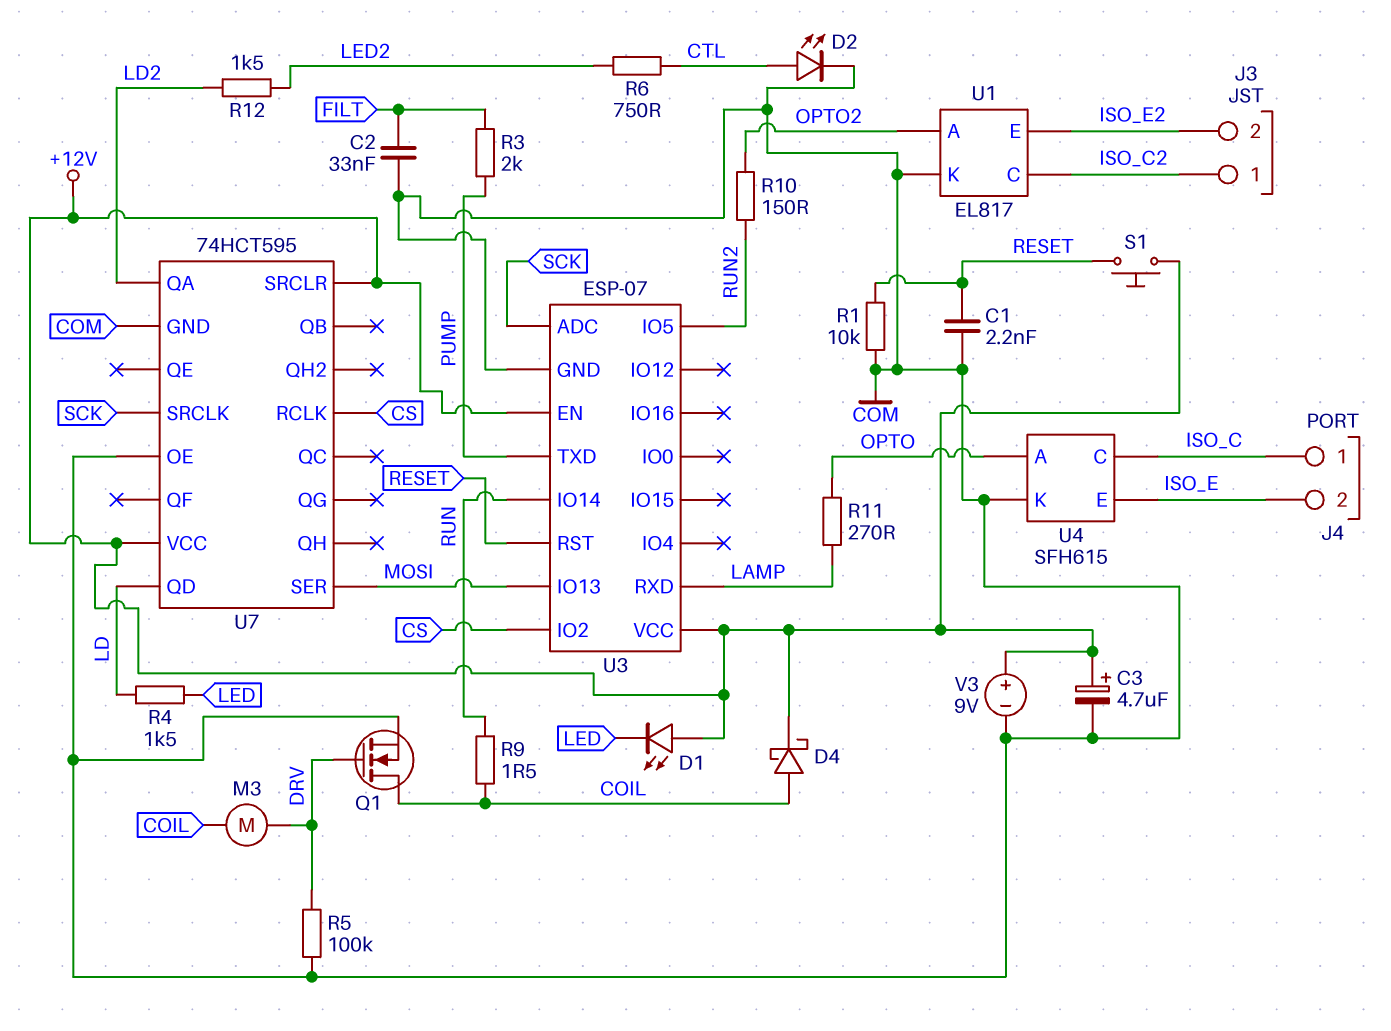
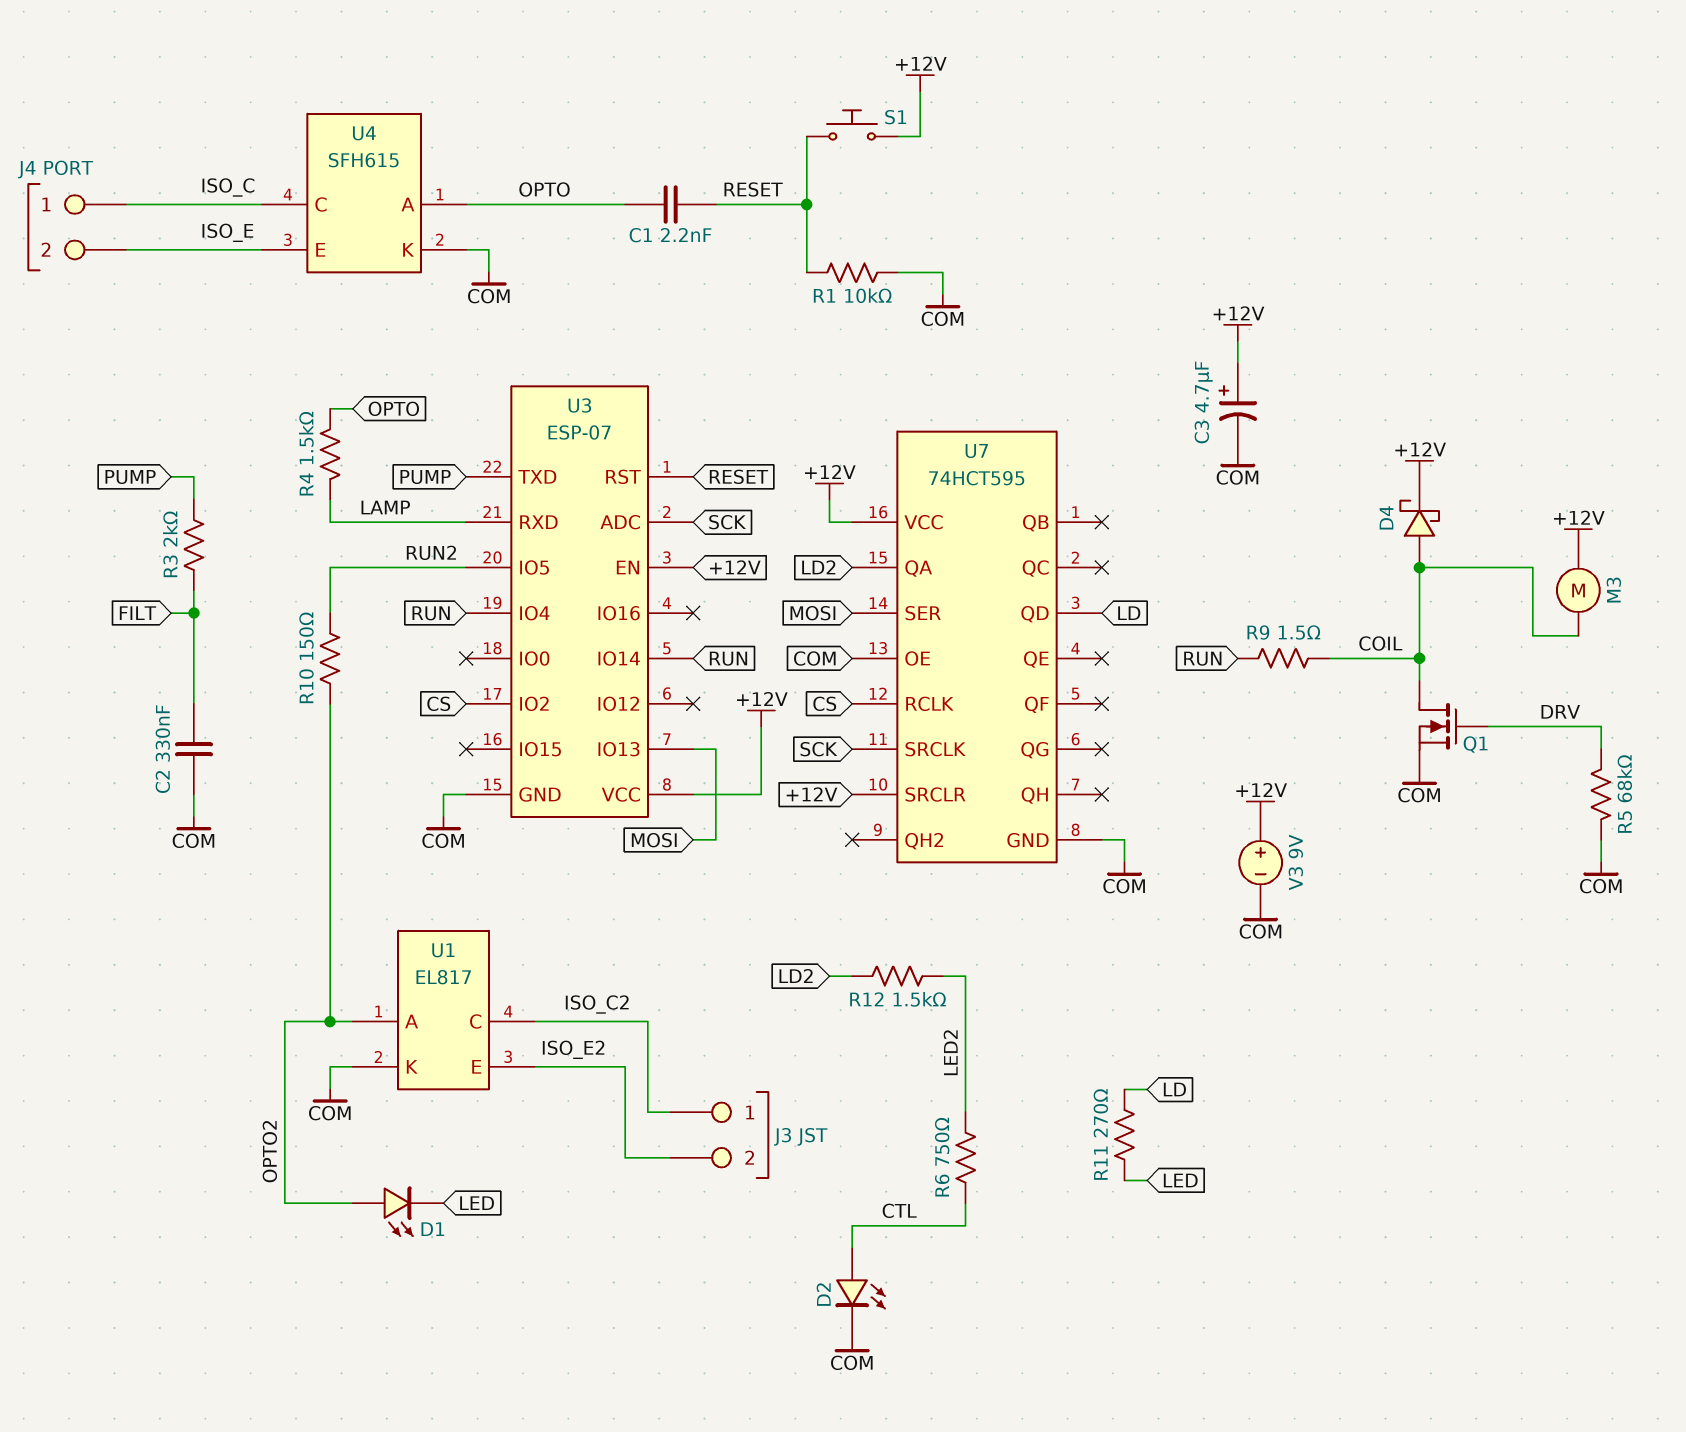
C1: 2.2nF (COM, RESET) -> 2.2nF (OPTO, RESET)
C2: 33nF (COM, FILT) -> 330nF (COM, FILT)
D1: LED (A +12V, K LED) -> LED (A OPTO2, K LED)
M3: motor (COIL, DRV) -> motor (+12V, COIL)
R4: 1.5k (LD, LED) -> 1.5k (LAMP, OPTO)
R5: 100k (COM, DRV) -> 68k (COM, DRV)
R11: 270 (LAMP, OPTO) -> 270 (LD, LED)
U3 pin IO4: none -> RUN

